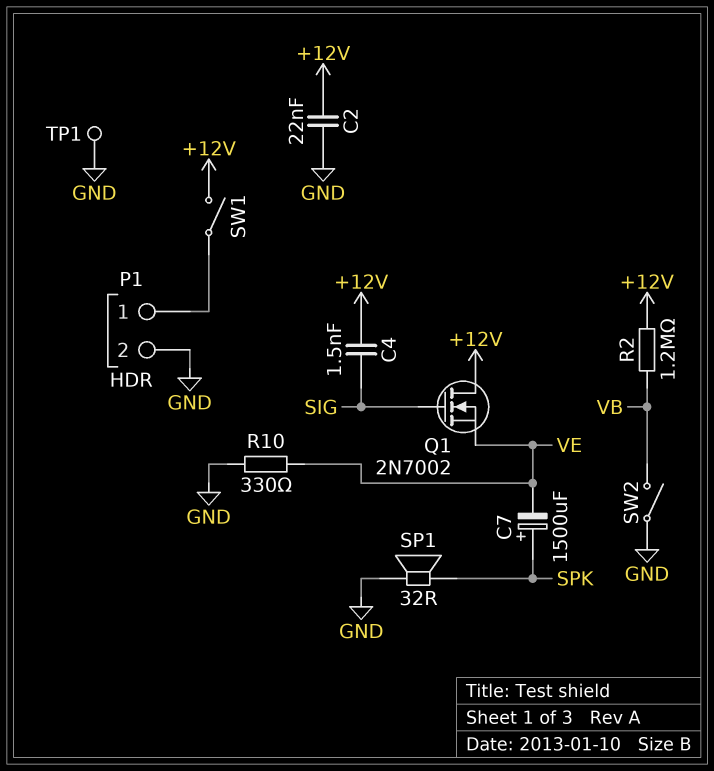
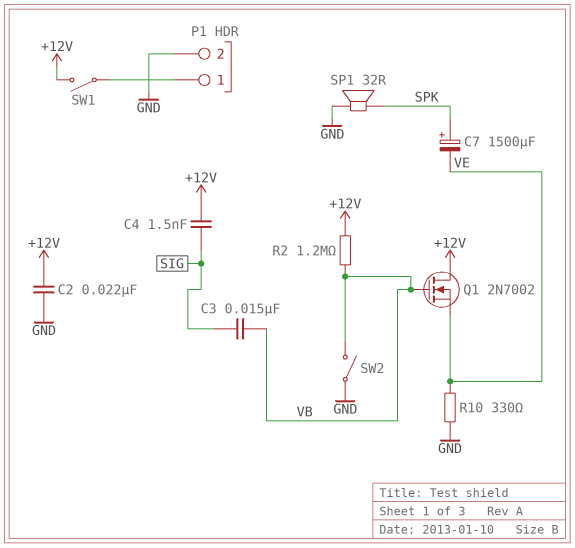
C3: none -> 15nF (SIG, VB)
Q1: NMOS 2N7002 (G SIG, D +12V, S VE) -> NMOS 2N7002 (G VB, D +12V, S VE)
TP1: test point (GND) -> none

